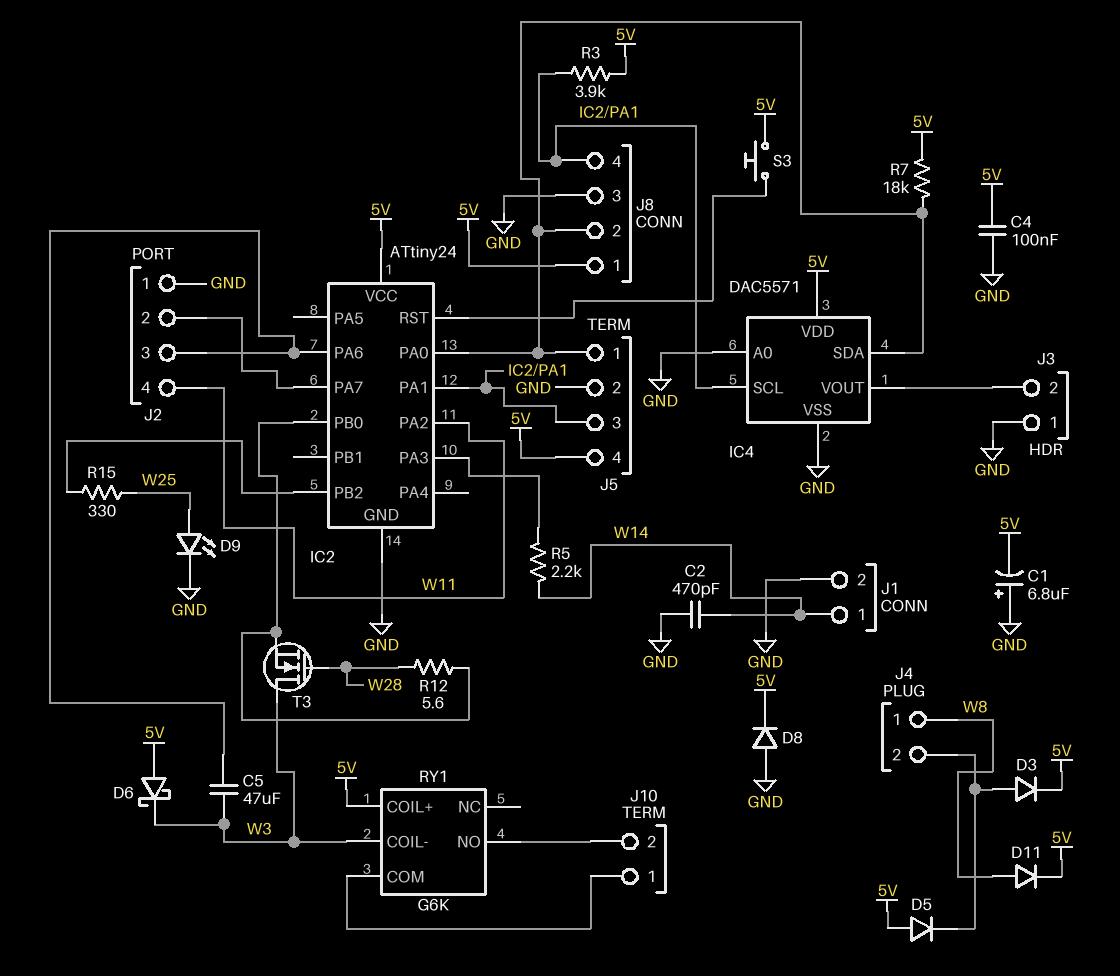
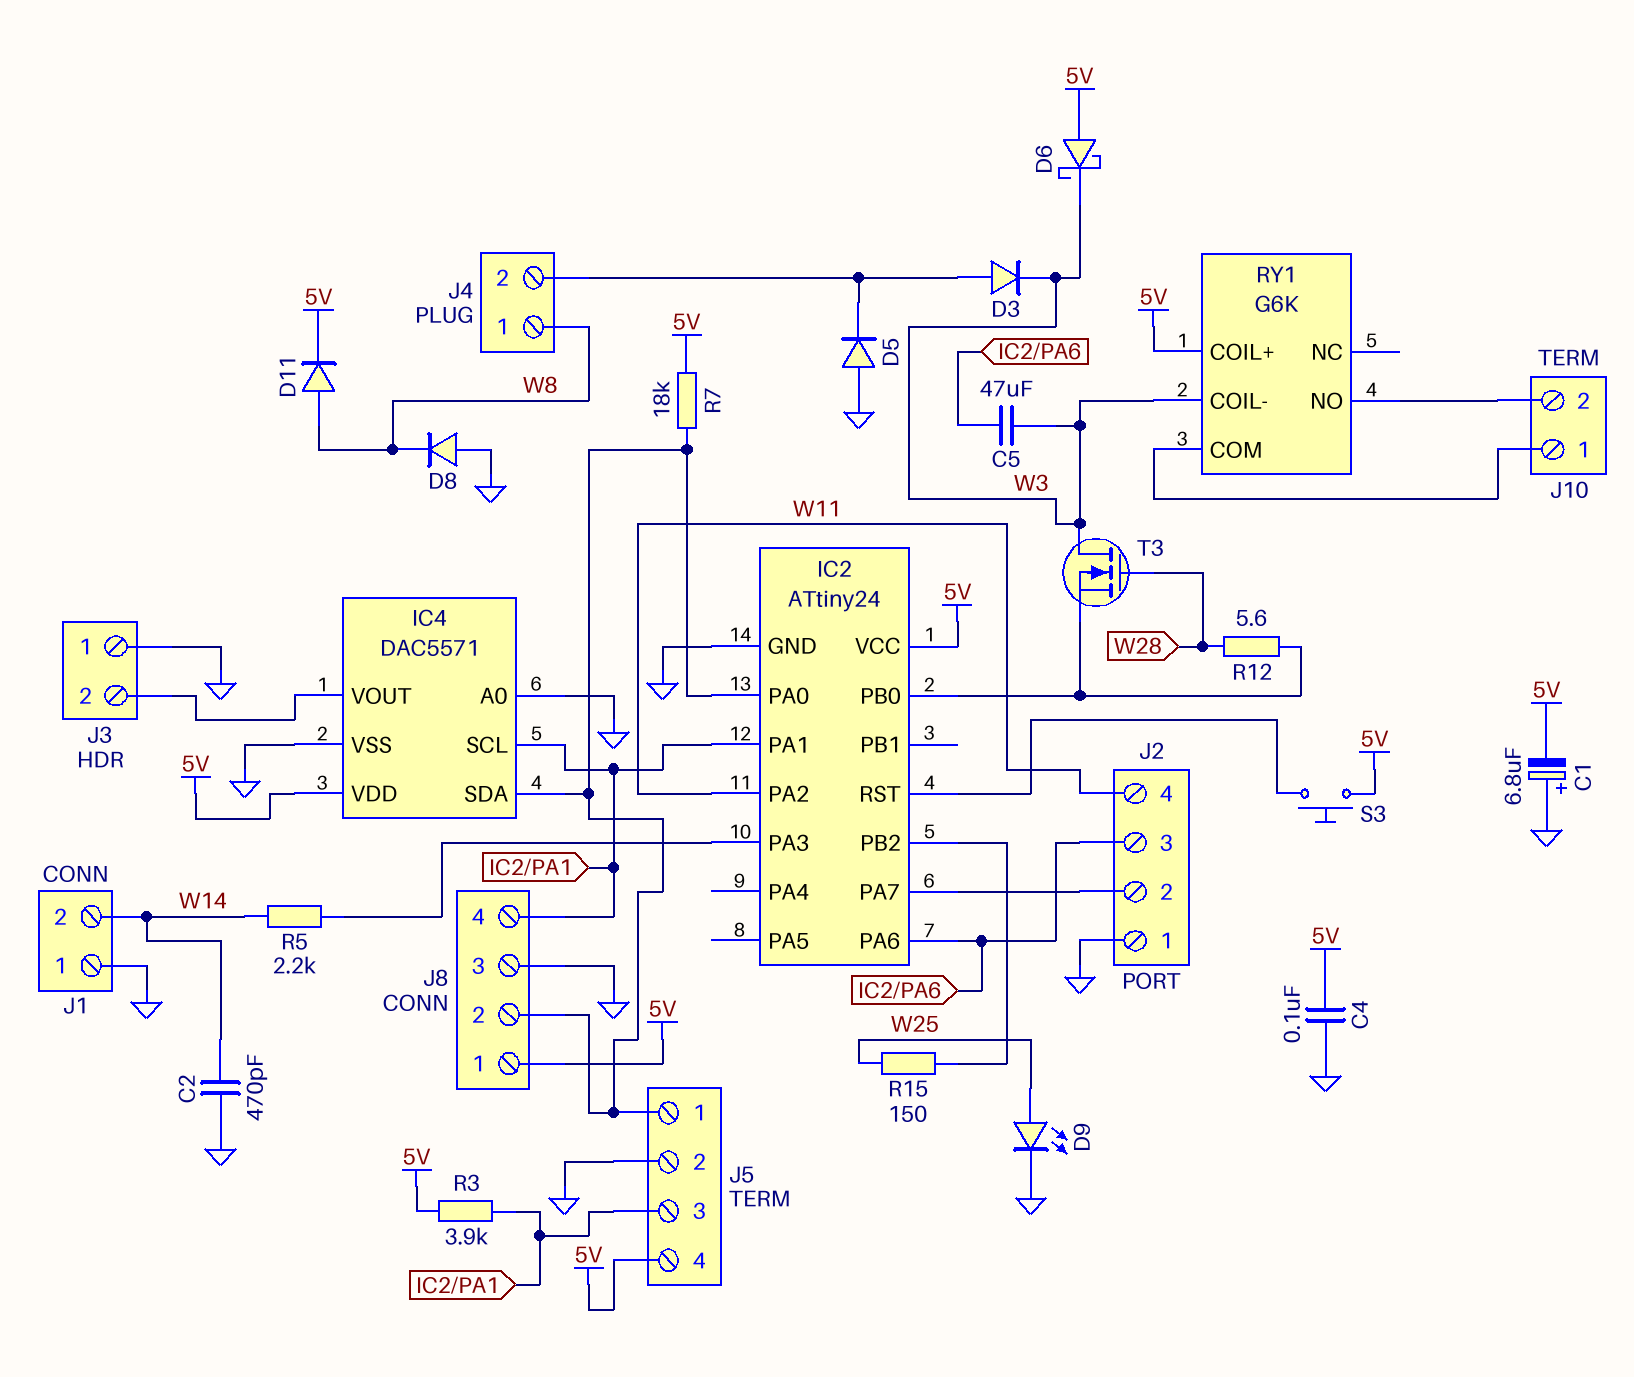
D3: diode (A J4/2, K 5V) -> diode (A J4/2, K W3)
D5: diode (A 5V, K J4/2) -> diode (A GND, K J4/2)
D8: diode (A GND, K 5V) -> diode (A GND, K W8)
J1 pin 1: W14 -> GND
J1 pin 2: GND -> W14
R15: 330 (IC2/PB2, W25) -> 150 (IC2/PB2, W25)

